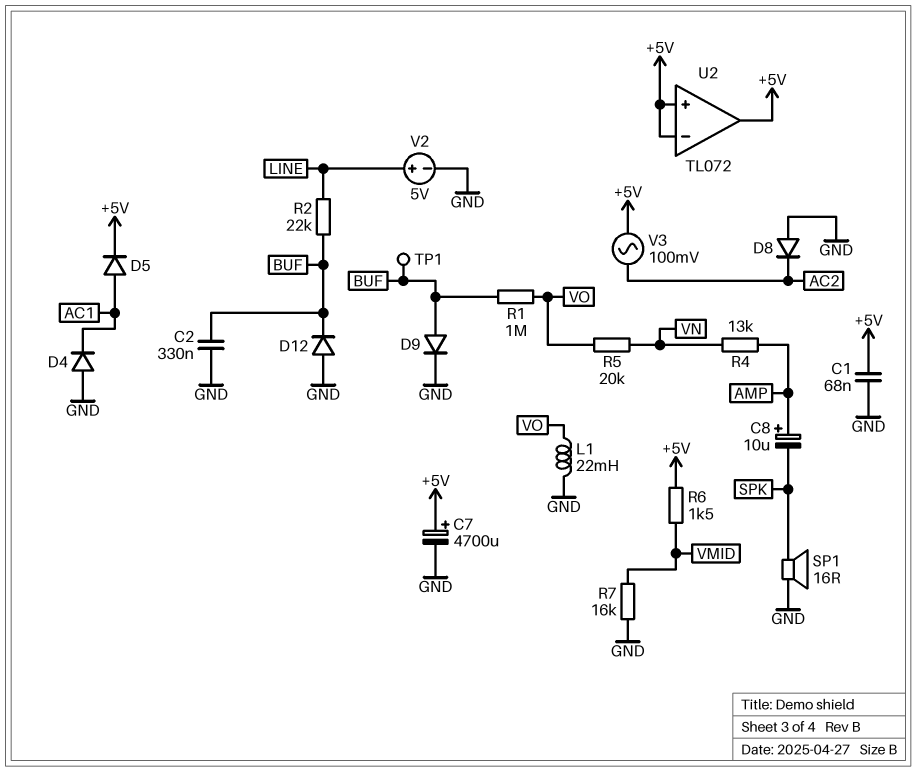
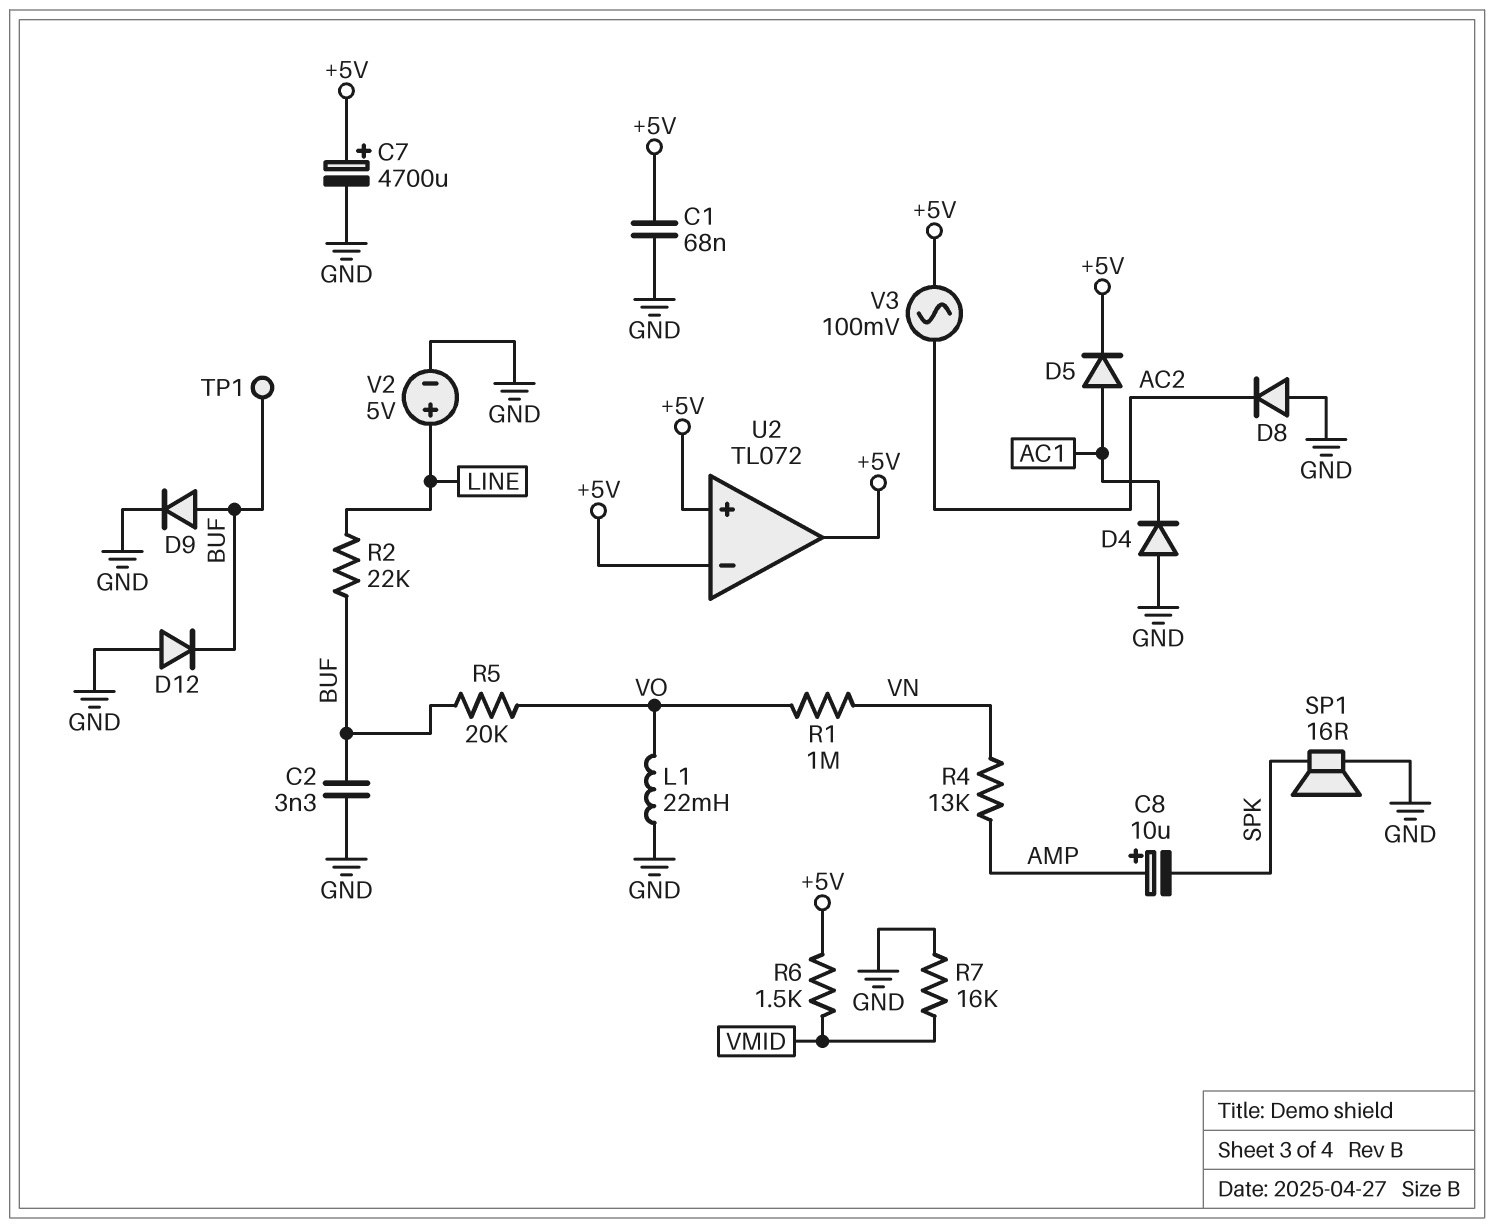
C2: 330nF (BUF, GND) -> 3.3nF (BUF, GND)
R1: 1M (BUF, VO) -> 1M (VN, VO)
R5: 20k (VN, VO) -> 20k (BUF, VO)

